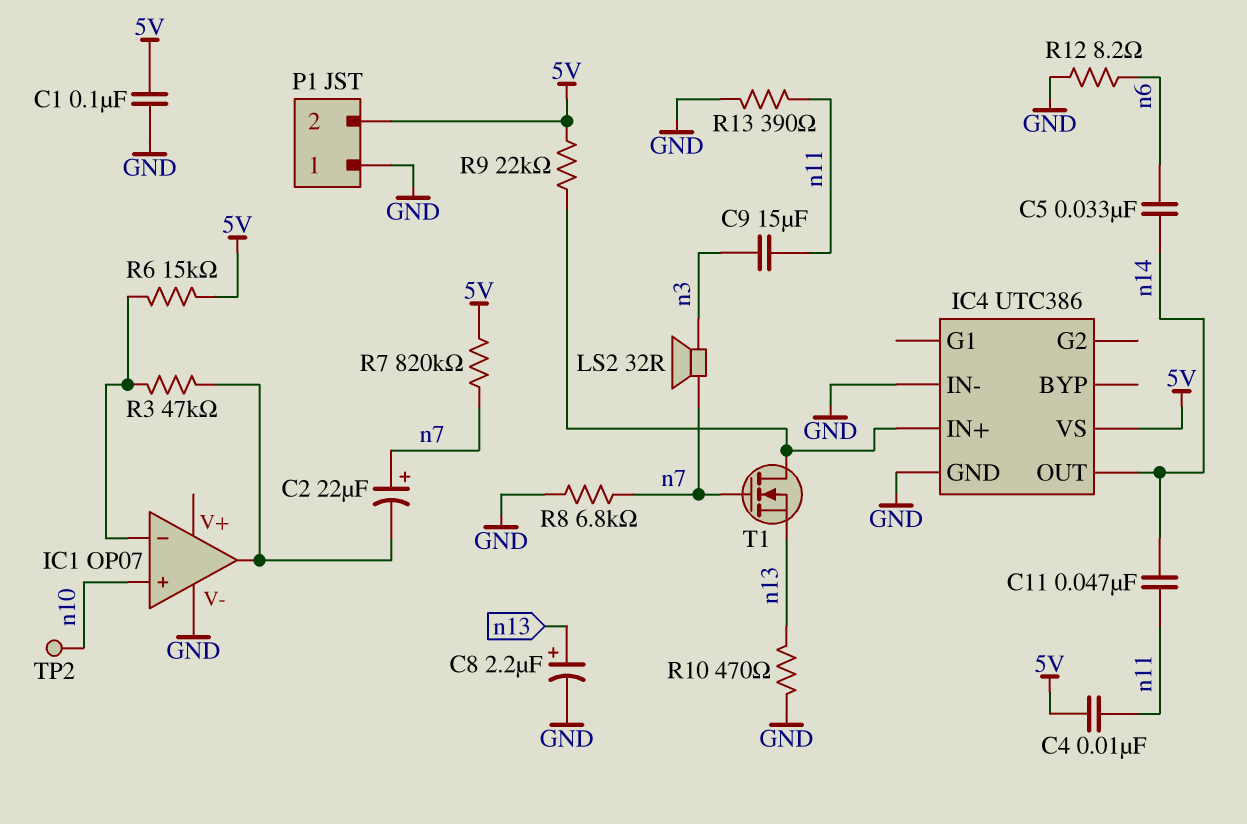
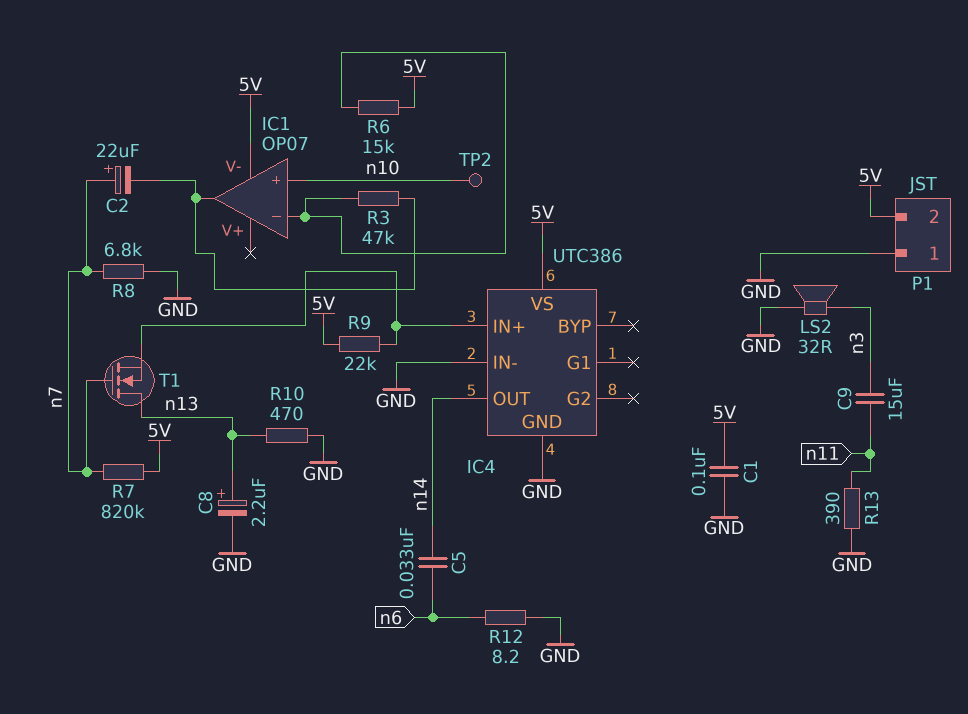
C4: 10nF (5V, n11) -> none
C11: 47nF (n11, n14) -> none
IC1 pin V-: GND -> 5V
LS2: speaker 32R (n3, n7) -> speaker 32R (GND, n3)
T1: NMOS (G n7, D IC4/IN+, S n13) -> NMOS (G n7, D n13, S IC4/IN+)

